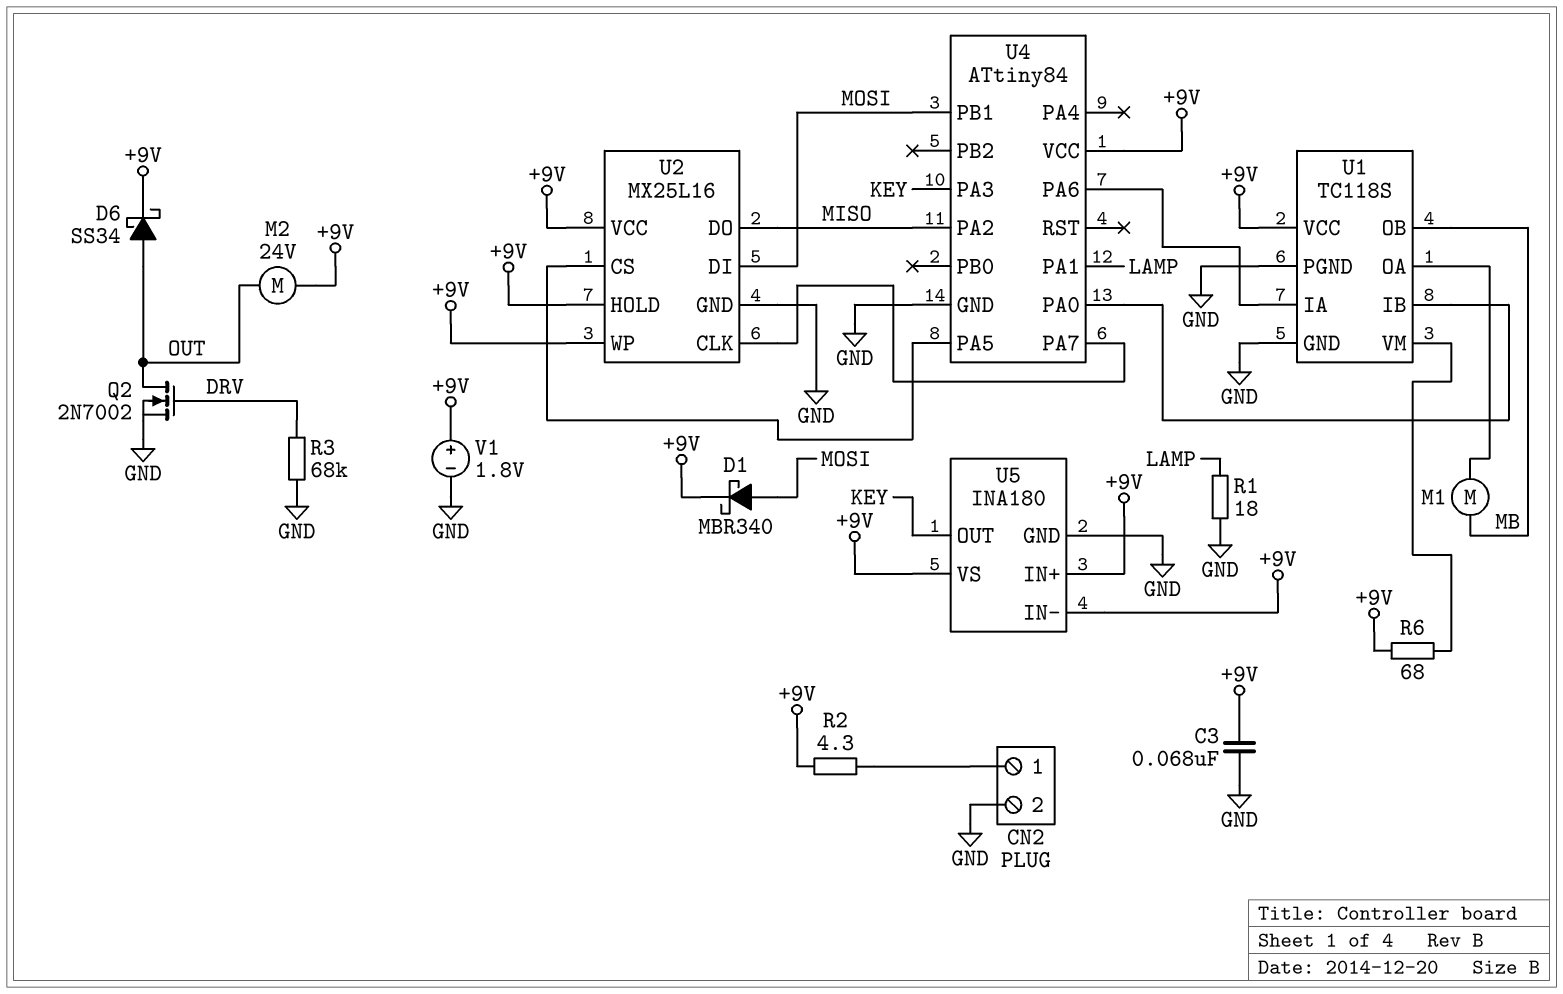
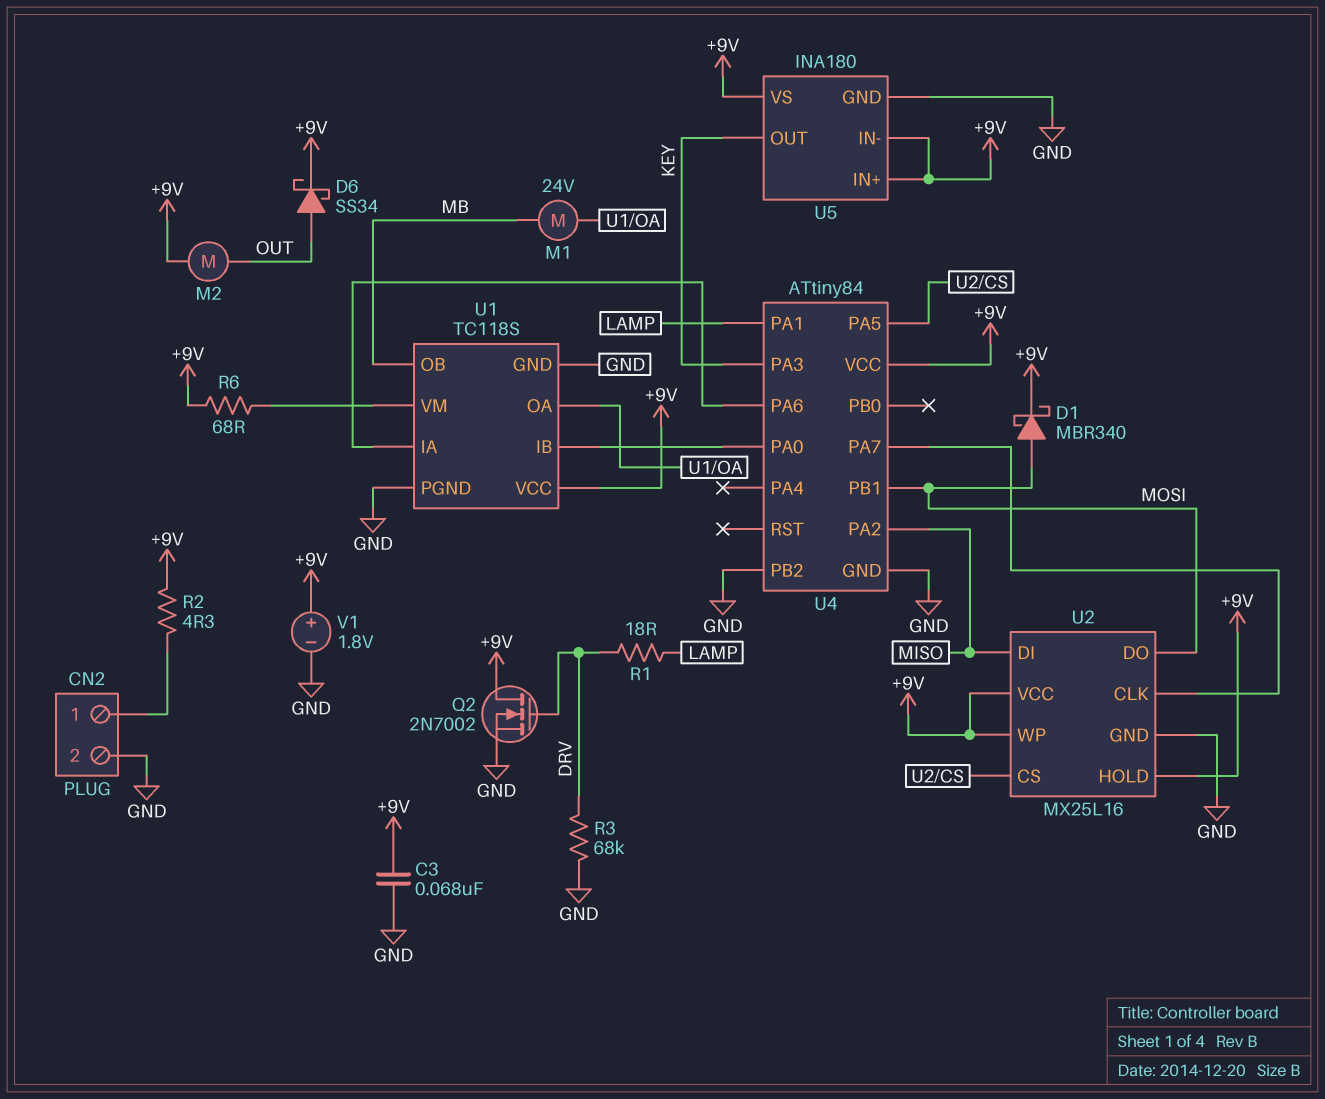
M1: motor (MB, U1/OA) -> motor 24V (MB, U1/OA)
M2: motor 24V (+9V, OUT) -> motor (+9V, OUT)
Q2: NMOS 2N7002 (G DRV, D OUT, S GND) -> NMOS 2N7002 (G DRV, D +9V, S GND)
R1: 18 (GND, LAMP) -> 18 (DRV, LAMP)
U2 pin DI: MOSI -> MISO
U2 pin DO: MISO -> MOSI
U4 pin PB2: none -> GND

